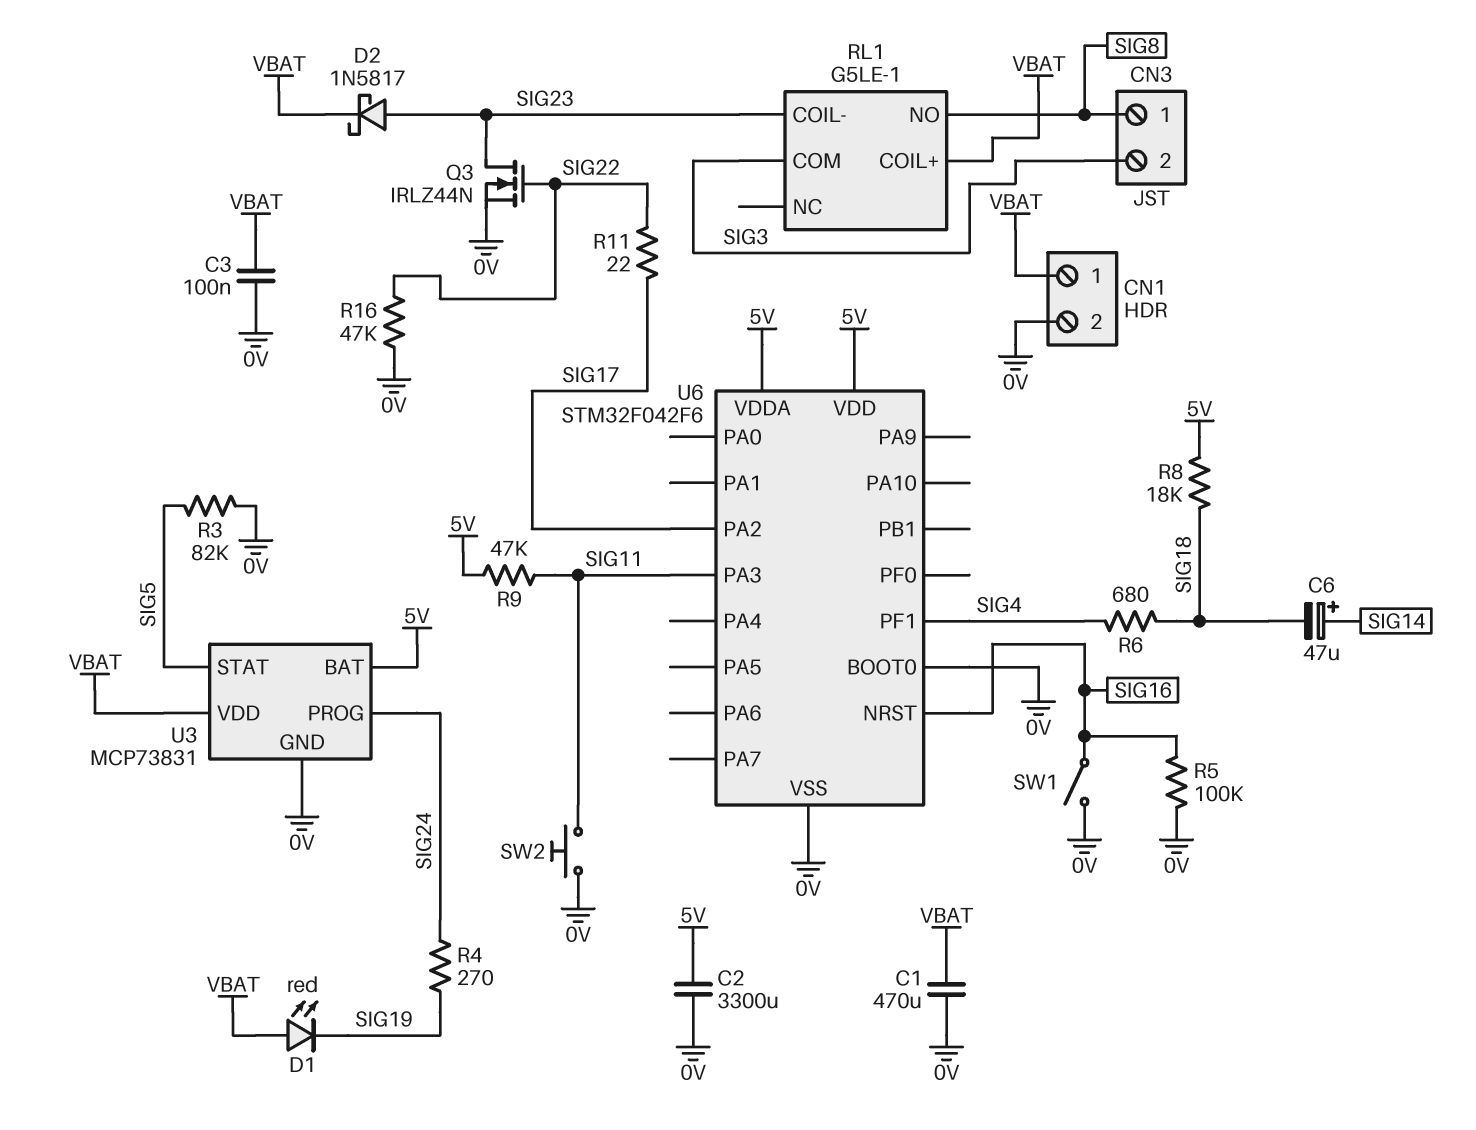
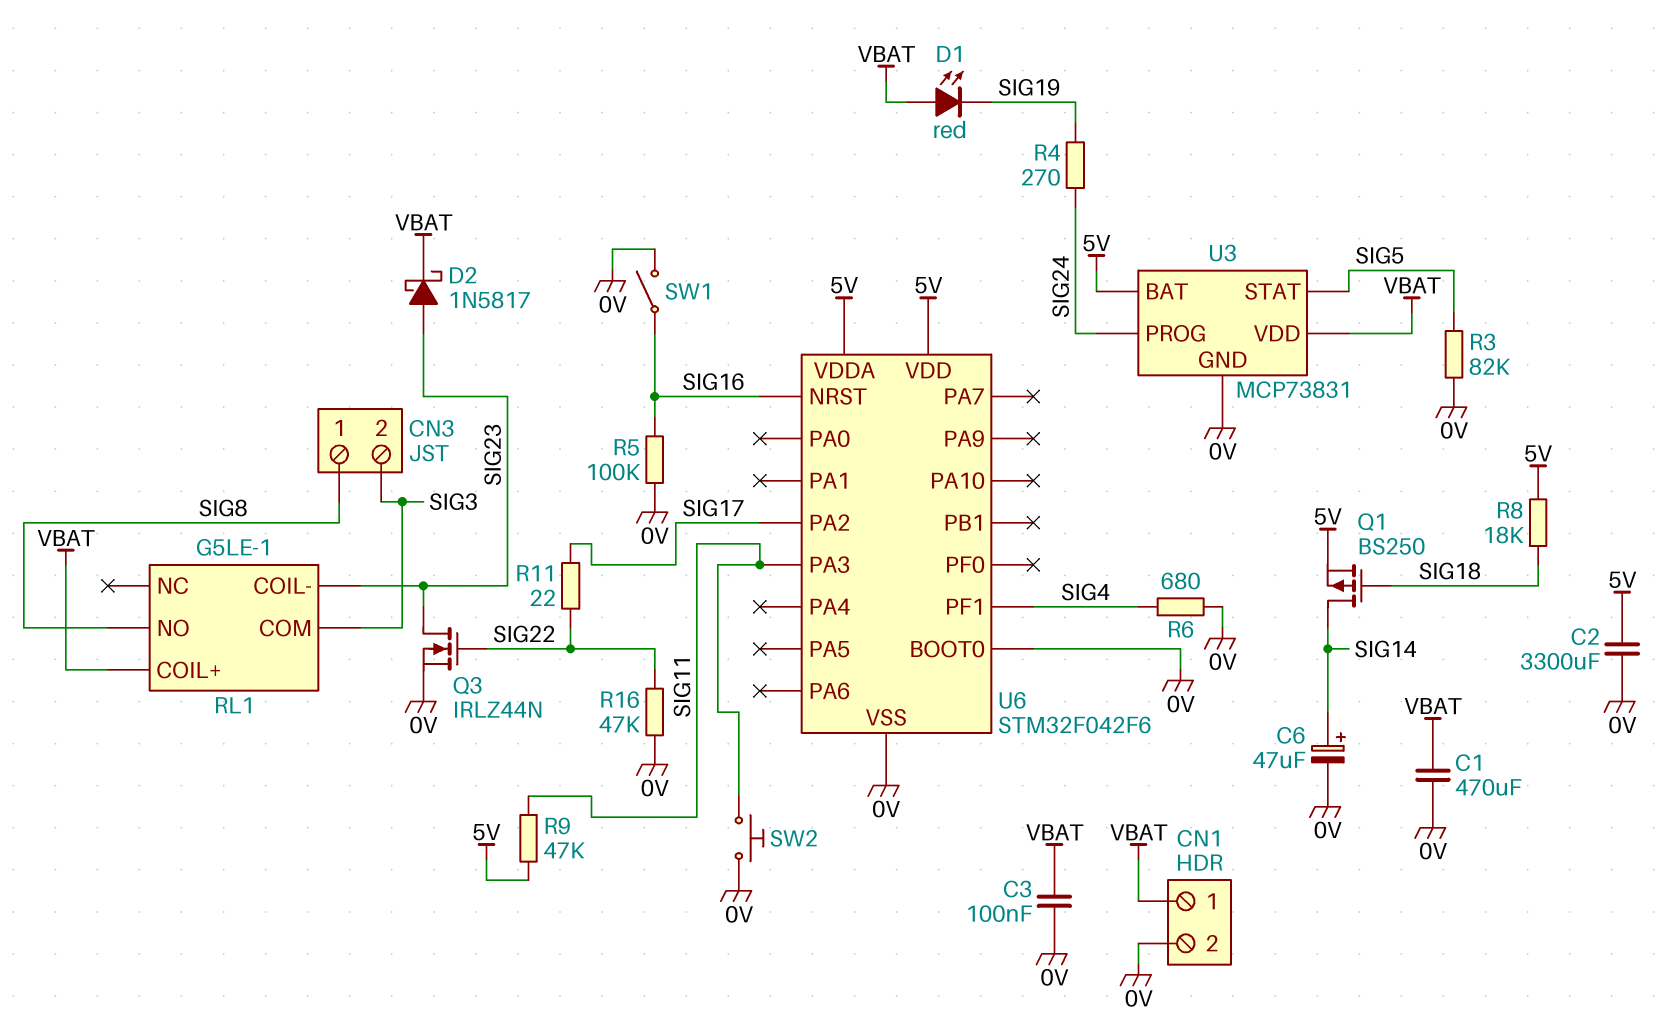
C6: 47uF (plus SIG14, minus SIG18) -> 47uF (plus SIG14, minus 0V)
Q1: none -> PMOS BS250 (G SIG18, D SIG14, S 5V)
R6: 680 (SIG4, SIG18) -> 680 (0V, SIG4)

